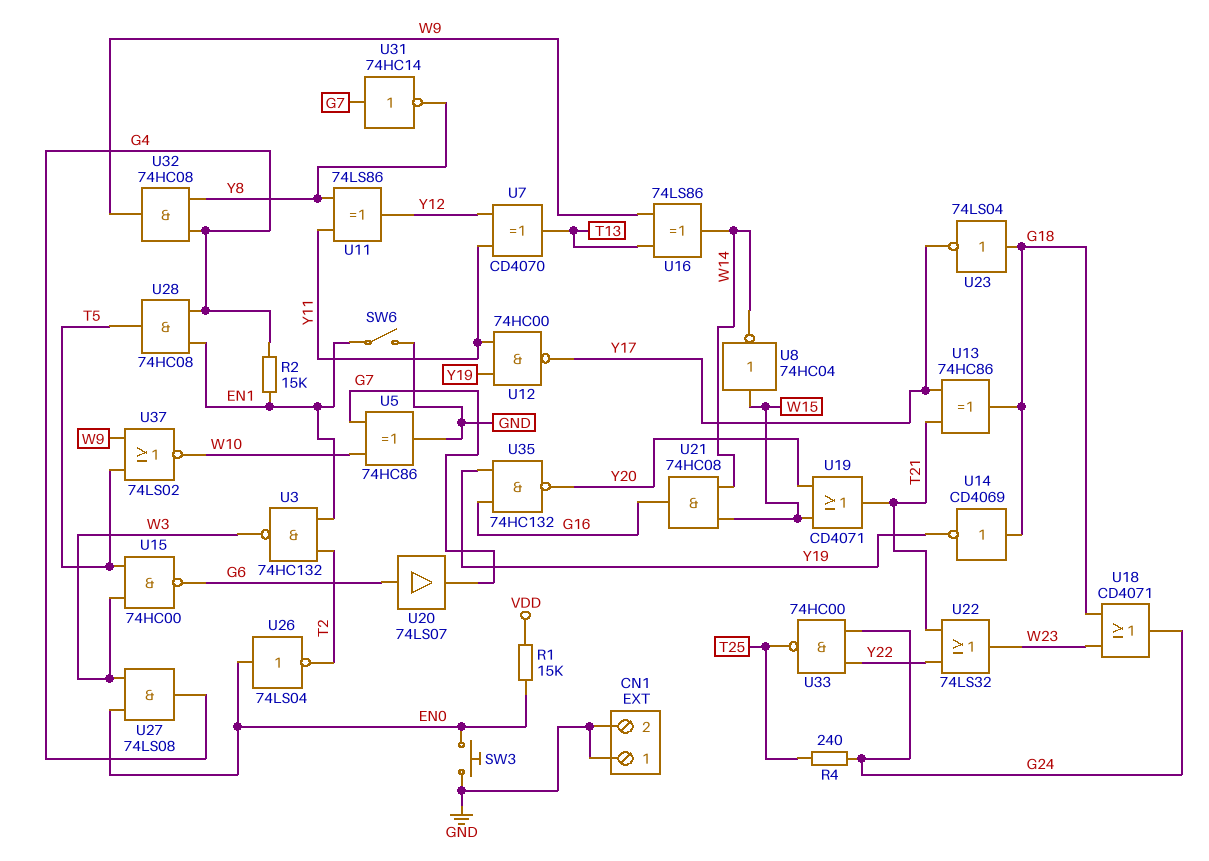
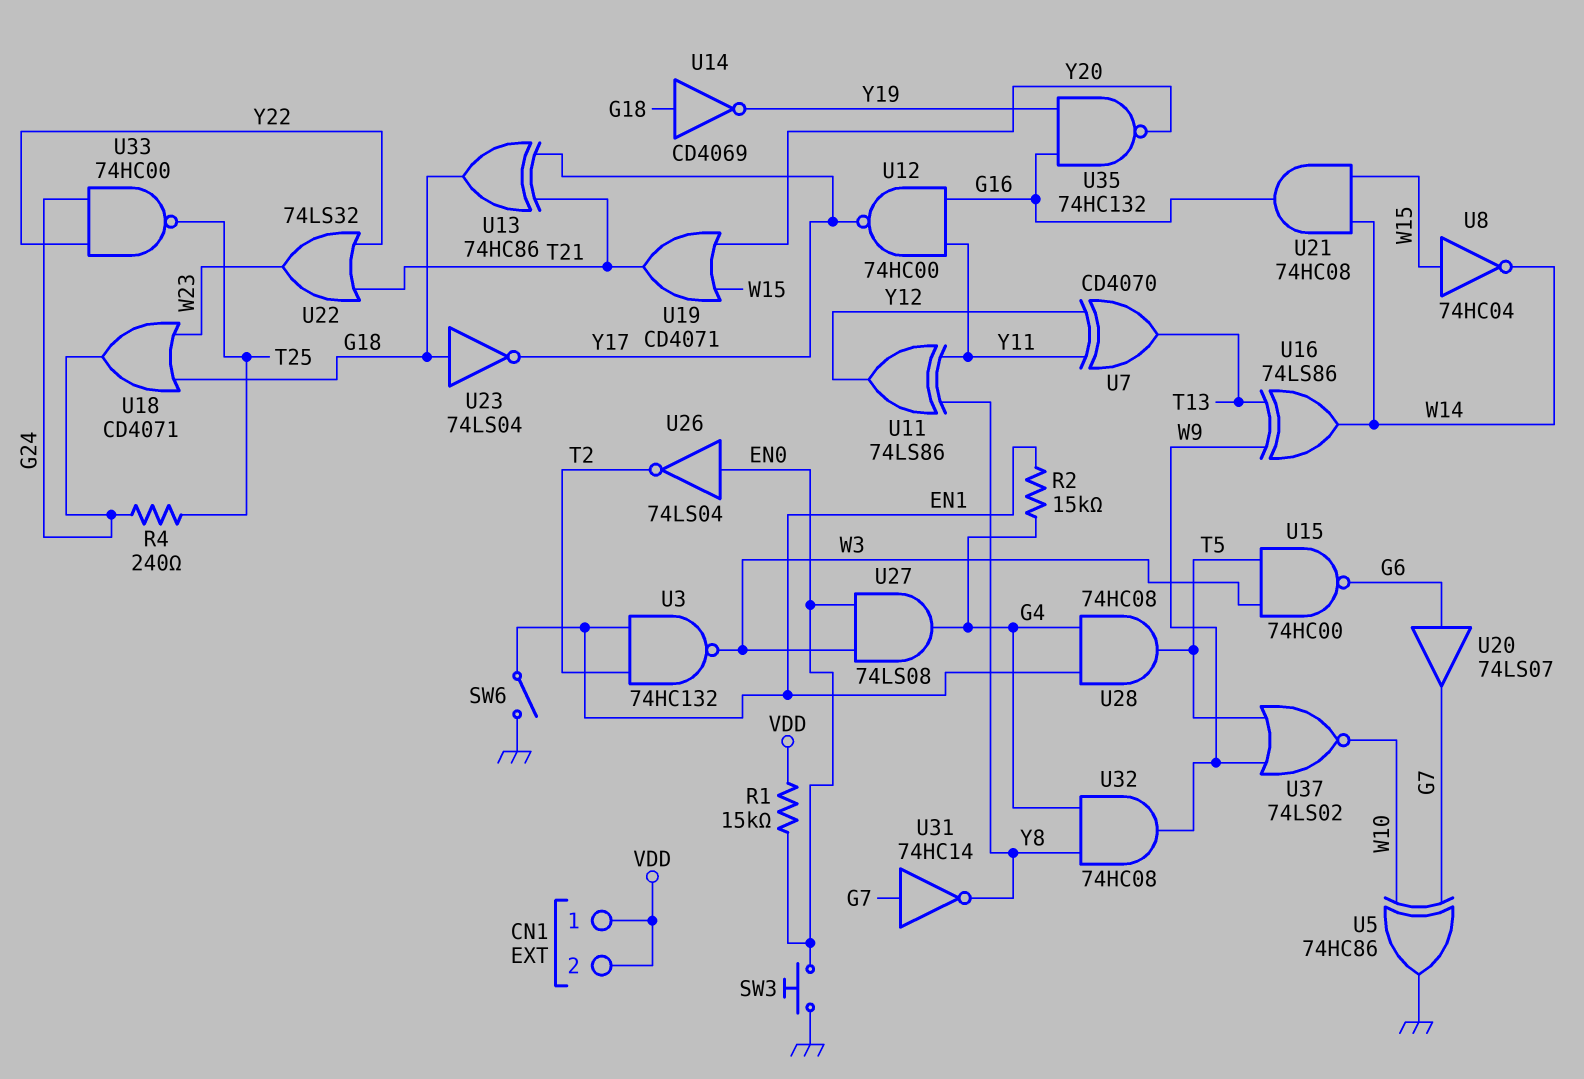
CN1 pin 1: GND -> VDD
CN1 pin 2: GND -> VDD
U12: NAND 74HC00 (in Y11, in Y19, out Y17) -> NAND 74HC00 (in G16, in Y11, out Y17)

